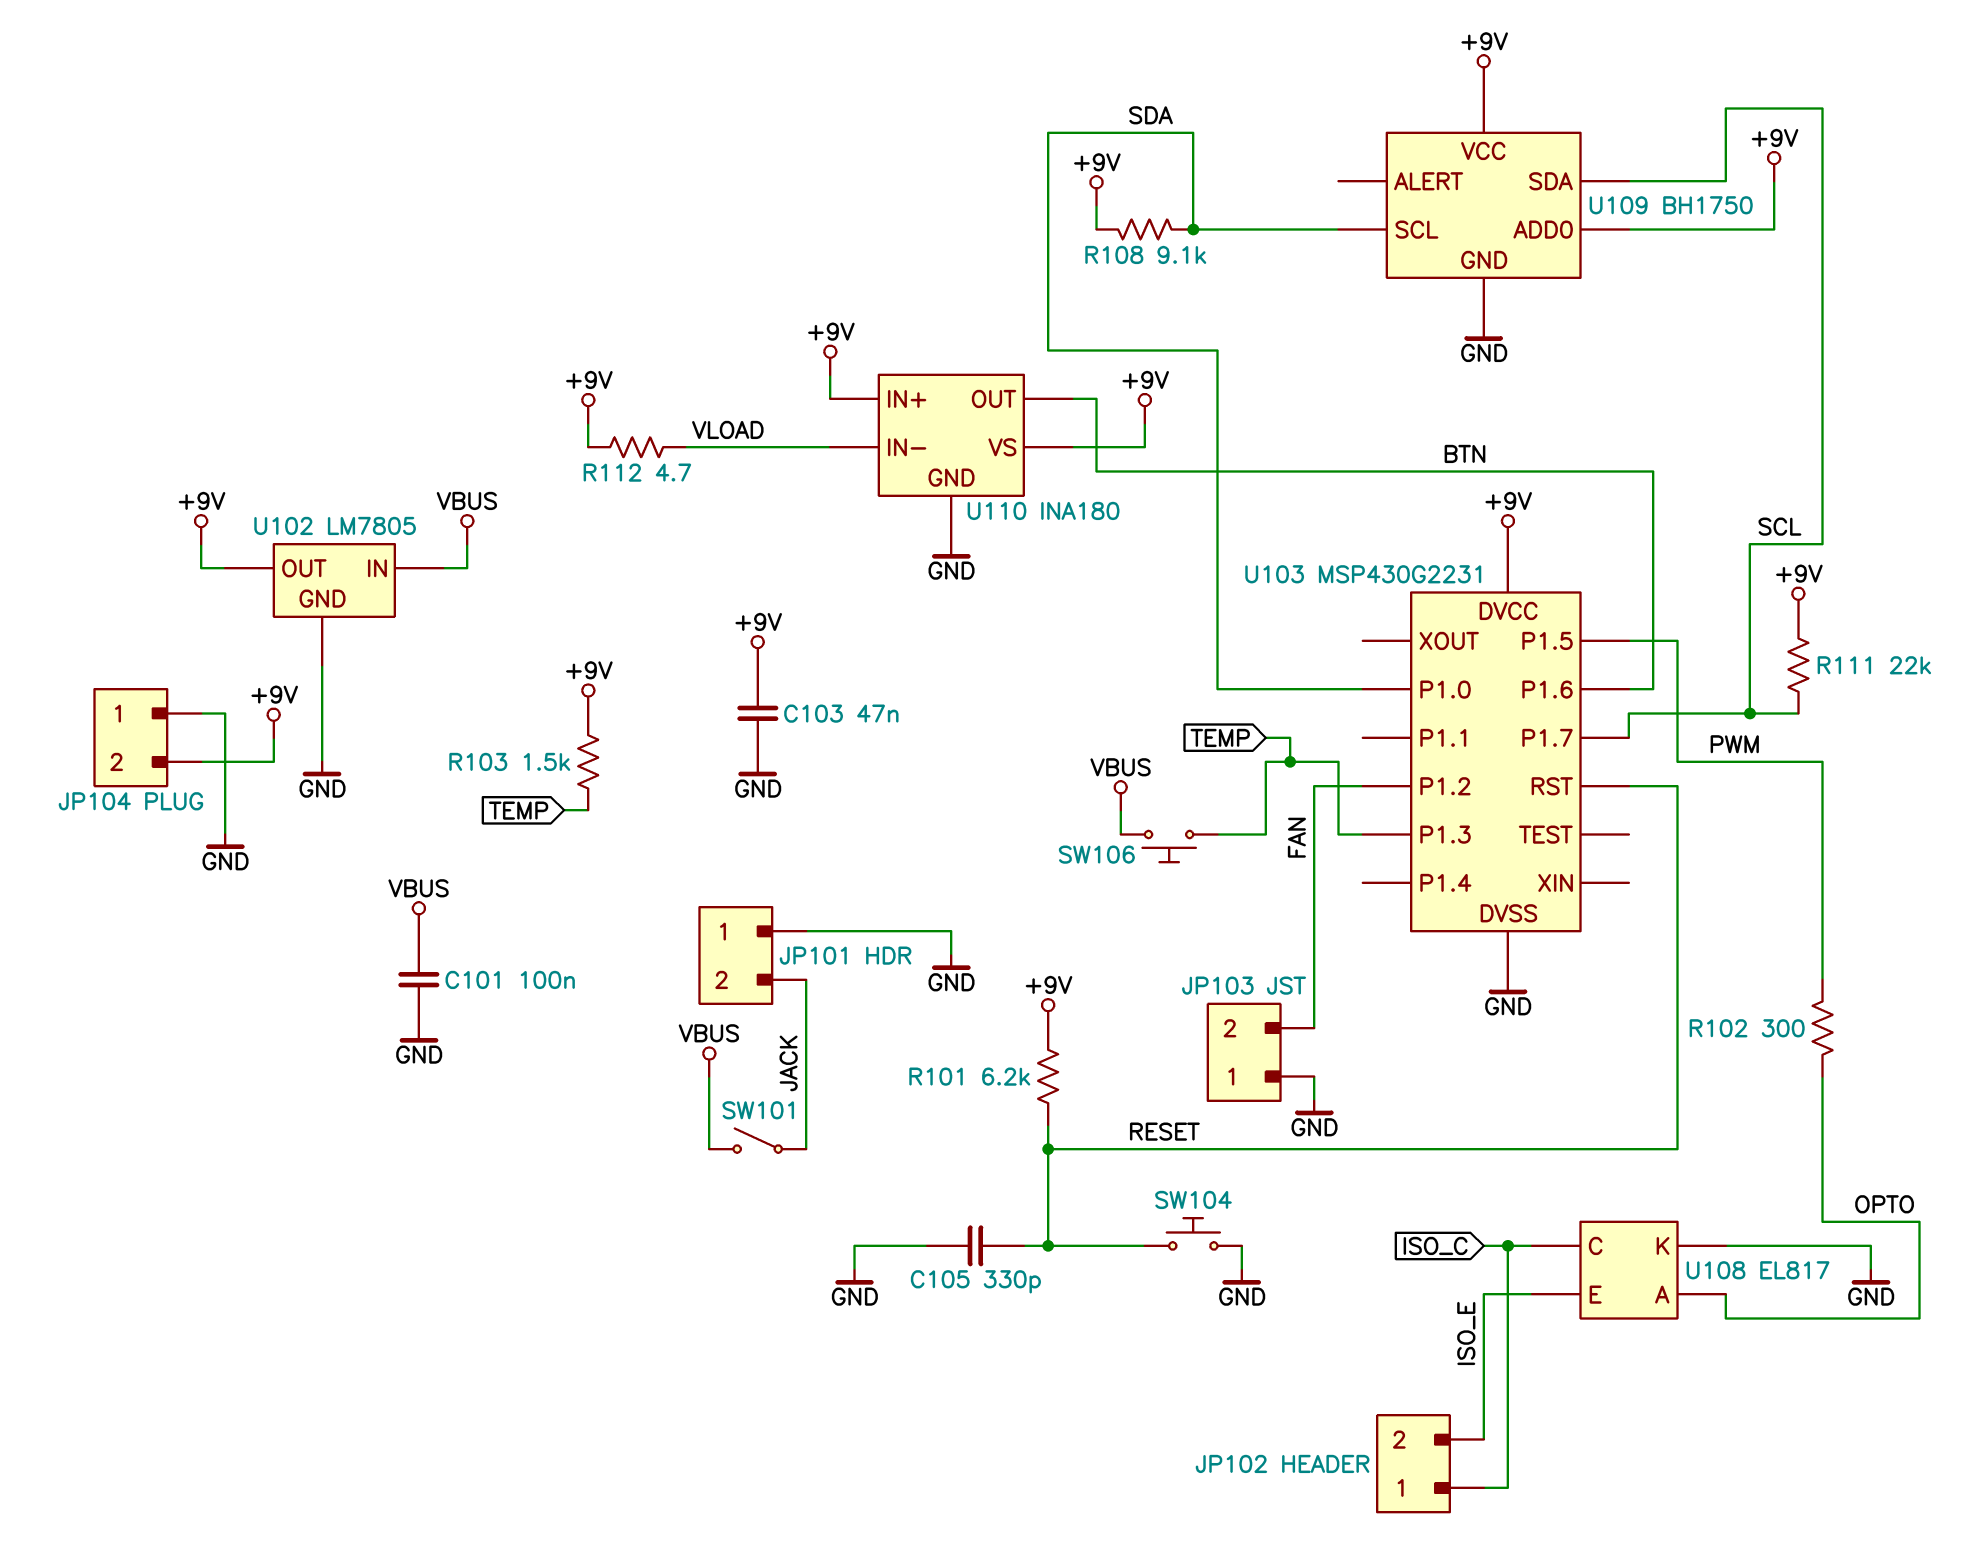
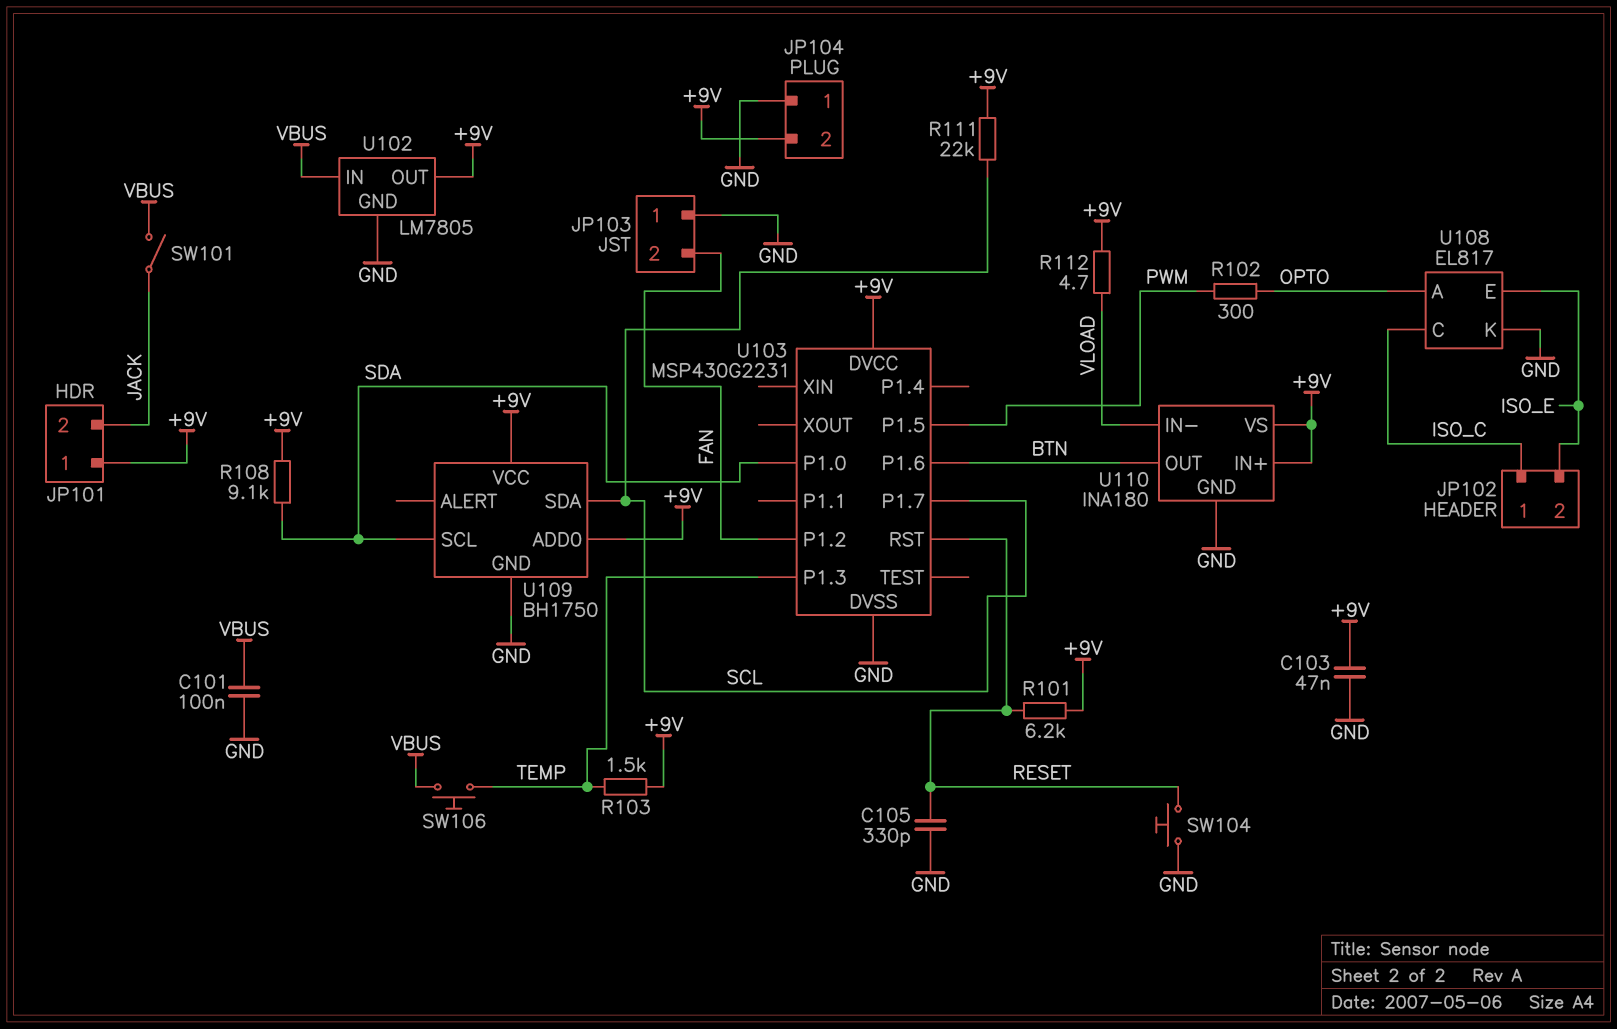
JP101 pin 1: GND -> +9V

